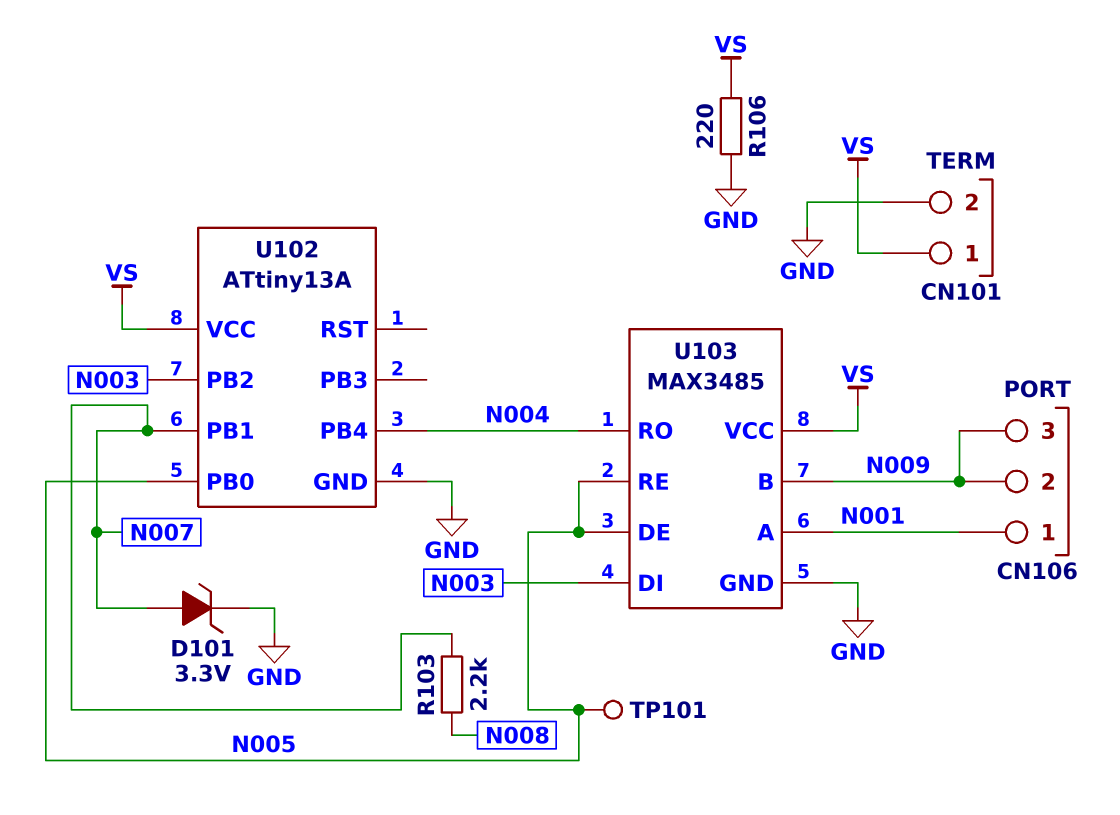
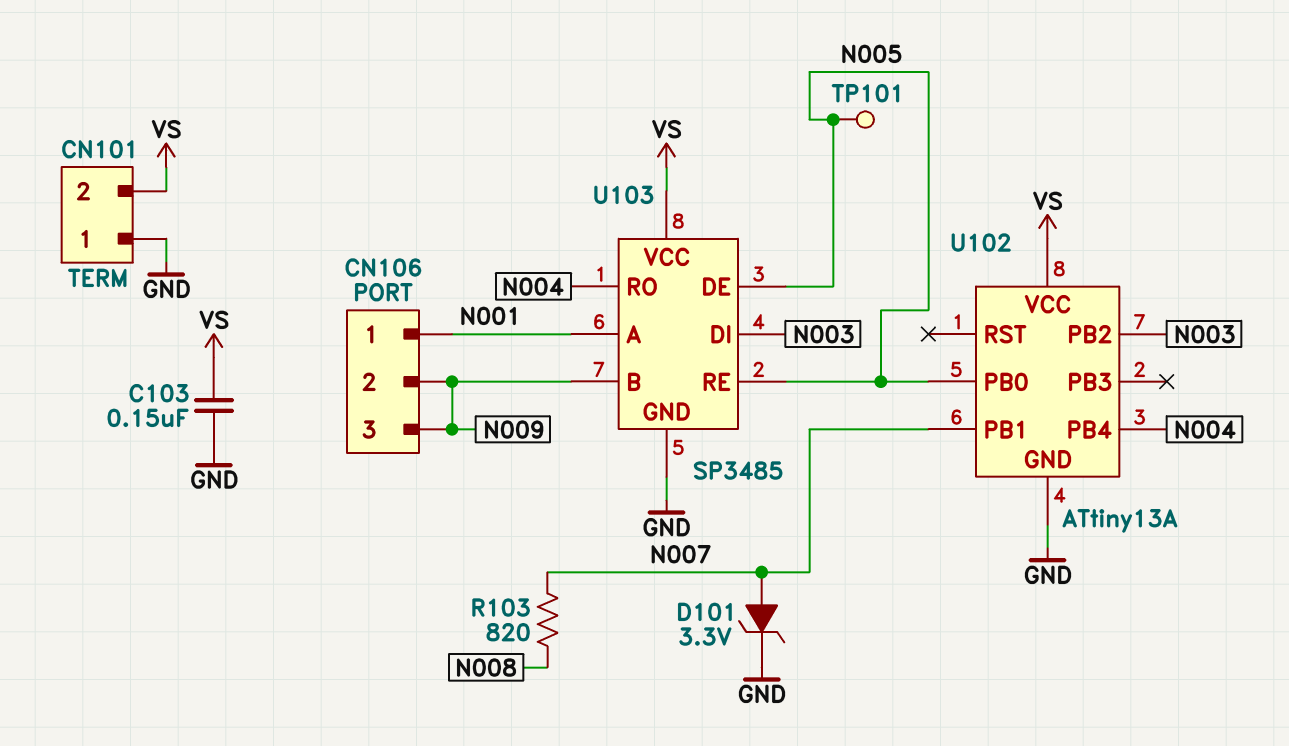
C103: none -> 150nF (GND, VS)
CN101 pin 1: VS -> GND
CN101 pin 2: GND -> VS
R103: 2.2k (N007, N008) -> 820 (N007, N008)
R106: 220 (GND, VS) -> none
U103: MAX3485 -> SP3485

